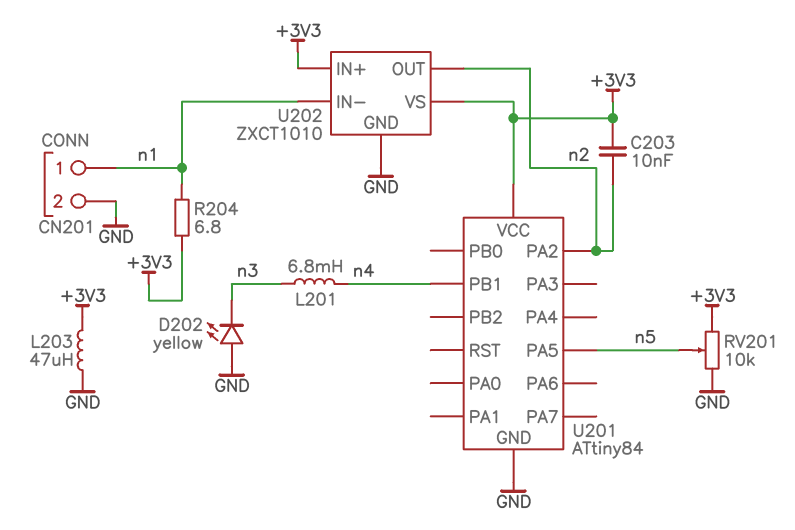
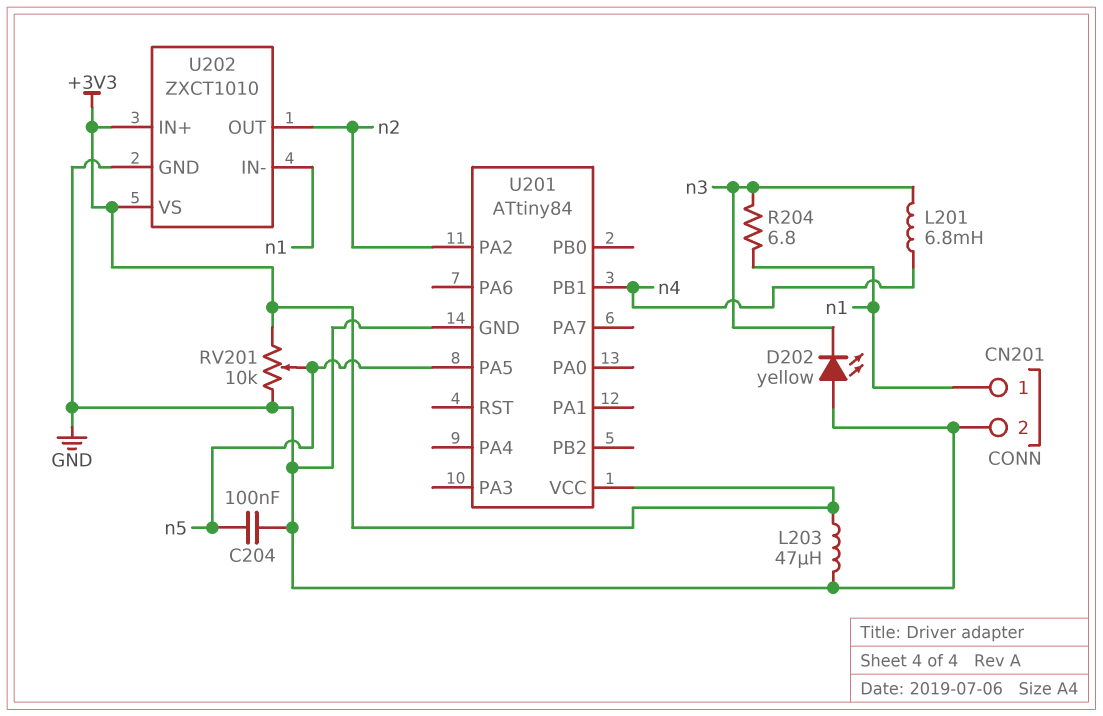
C203: 10nF (+3V3, n2) -> none
C204: none -> 100nF (GND, n5)
R204: 6.8 (+3V3, n1) -> 6.8 (n1, n3)

